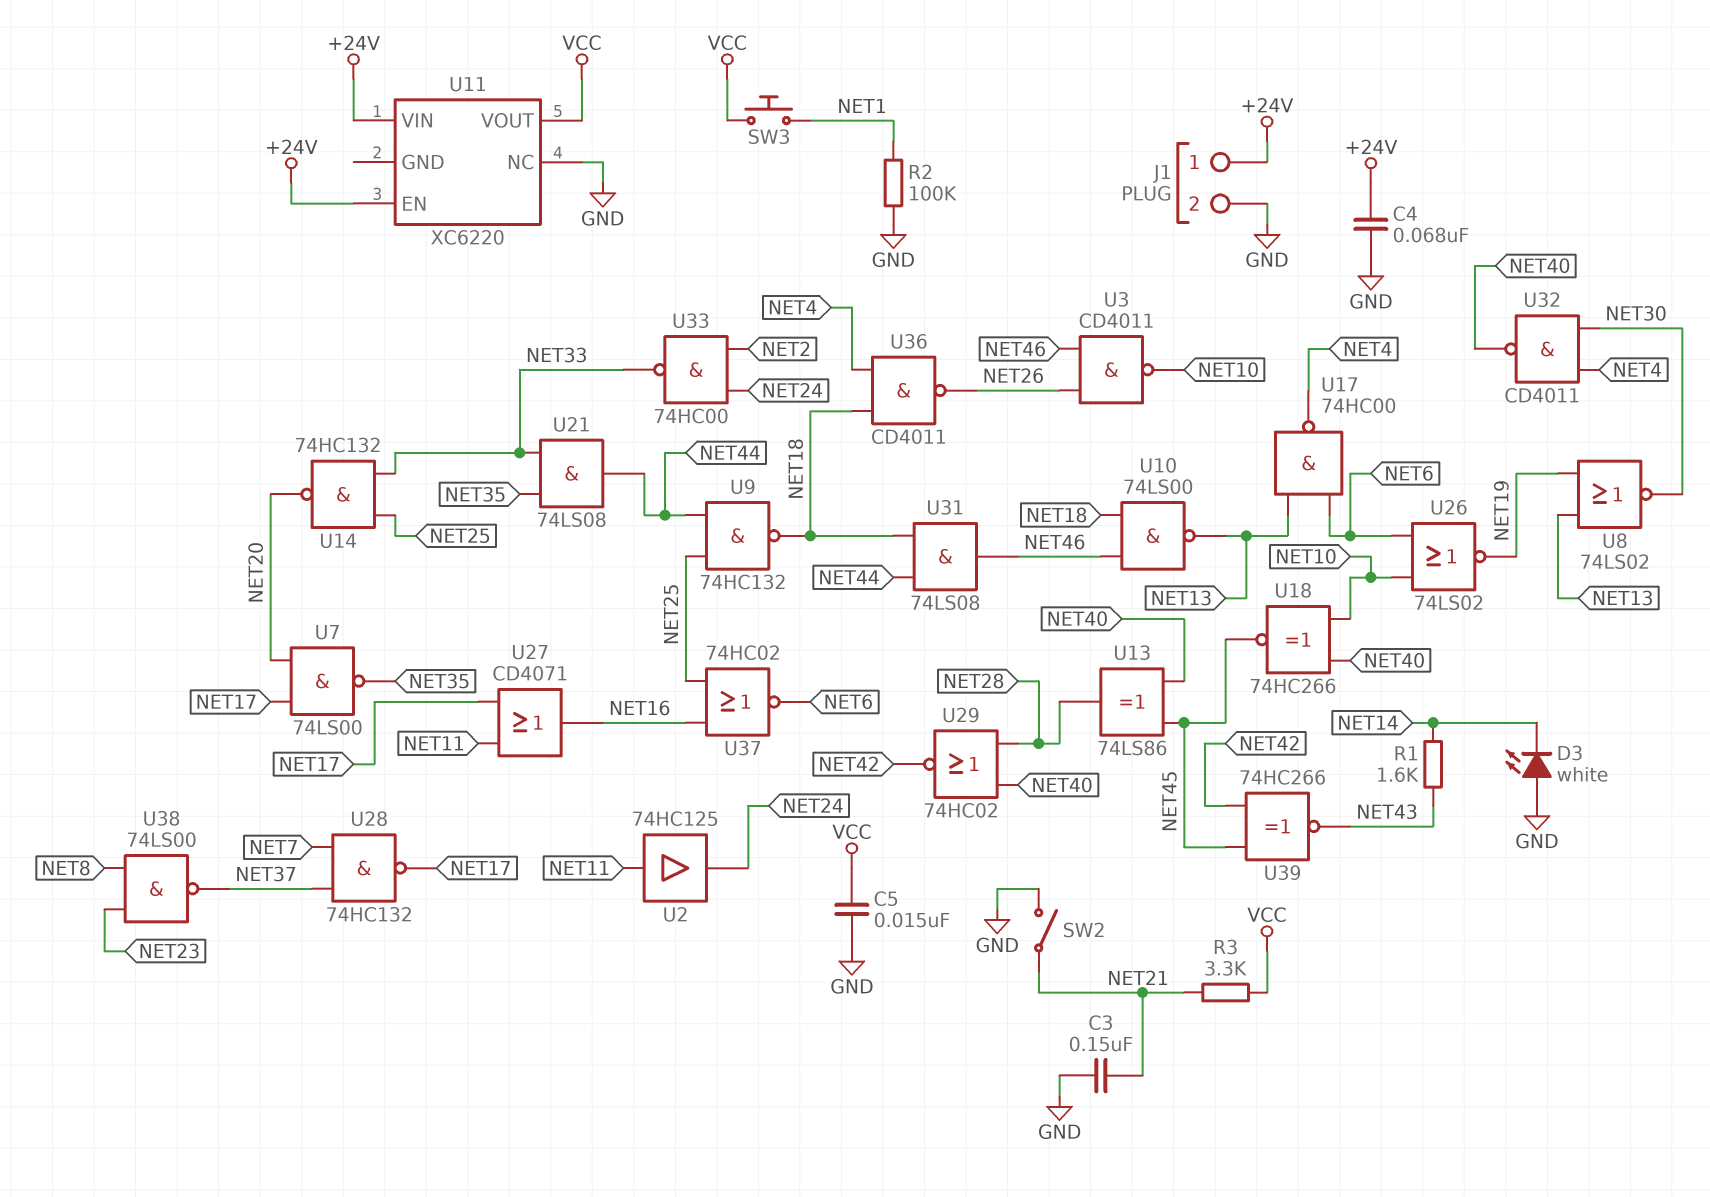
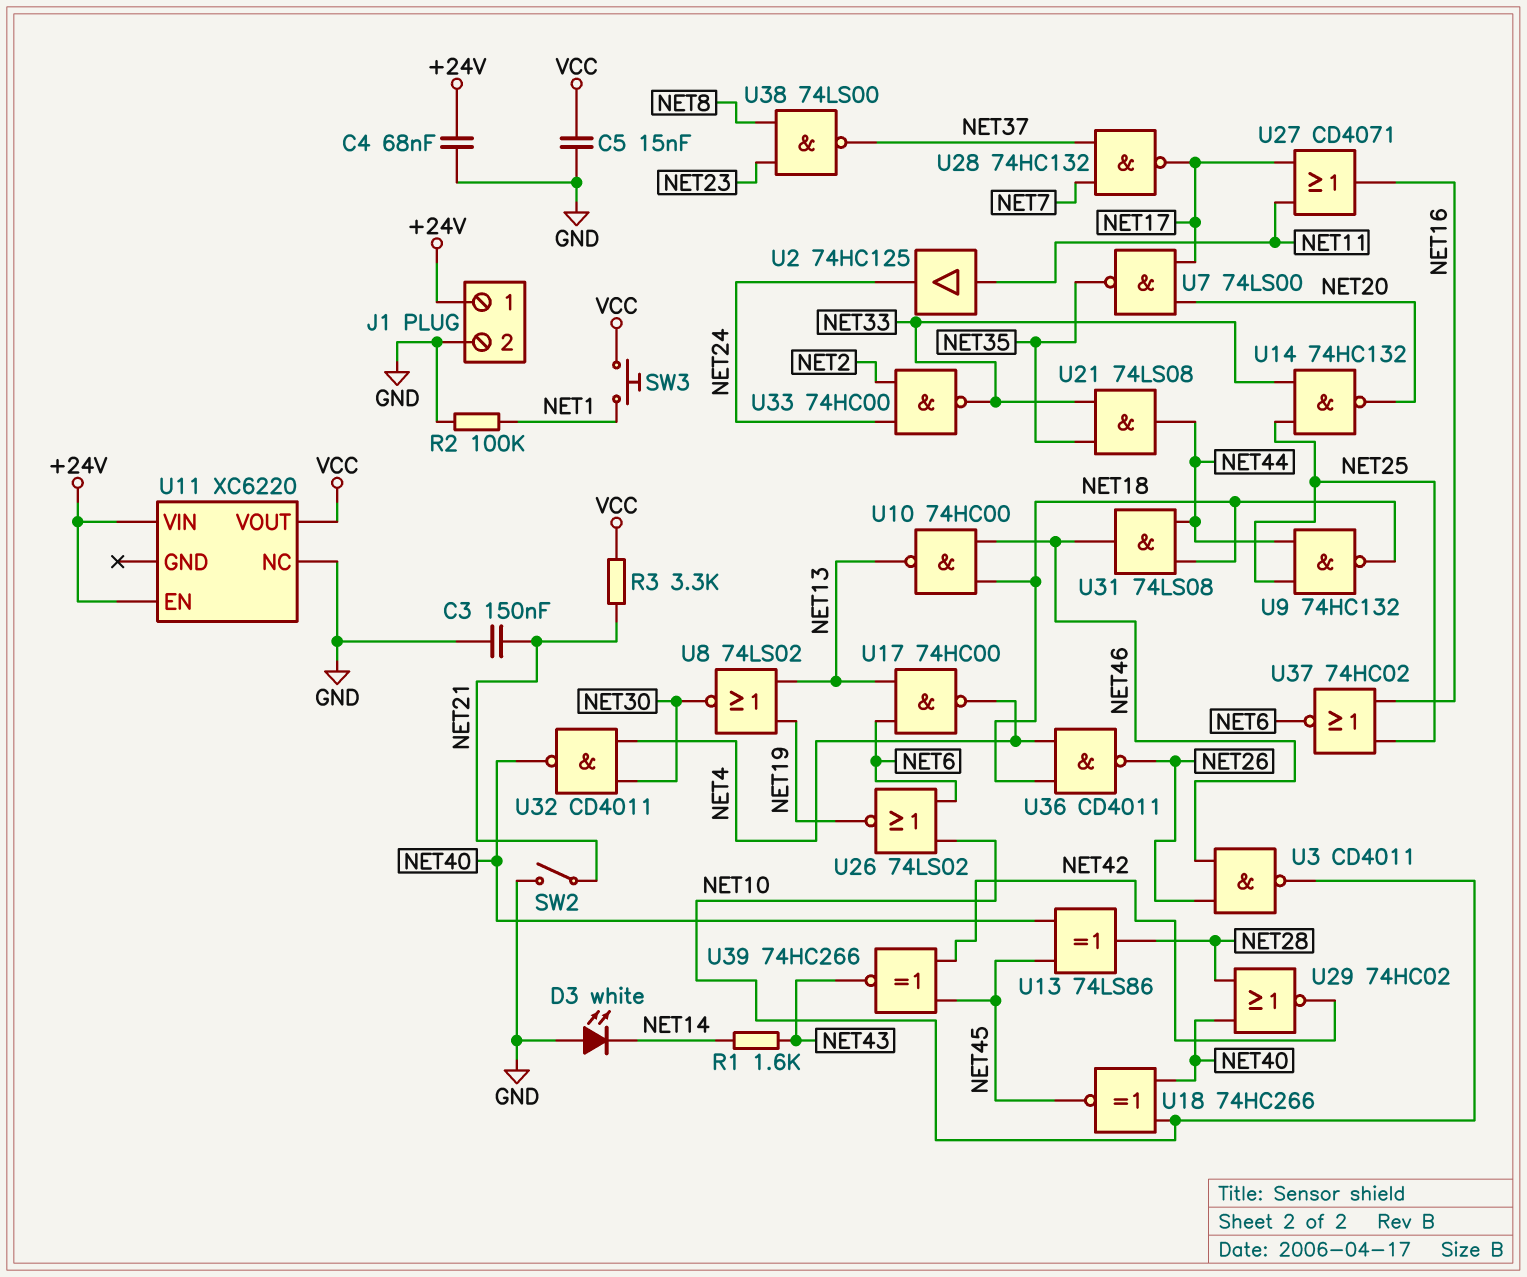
U10: NAND 74LS00 (in NET18, in NET46, out NET13) -> NAND 74HC00 (in NET18, in NET46, out NET13)

